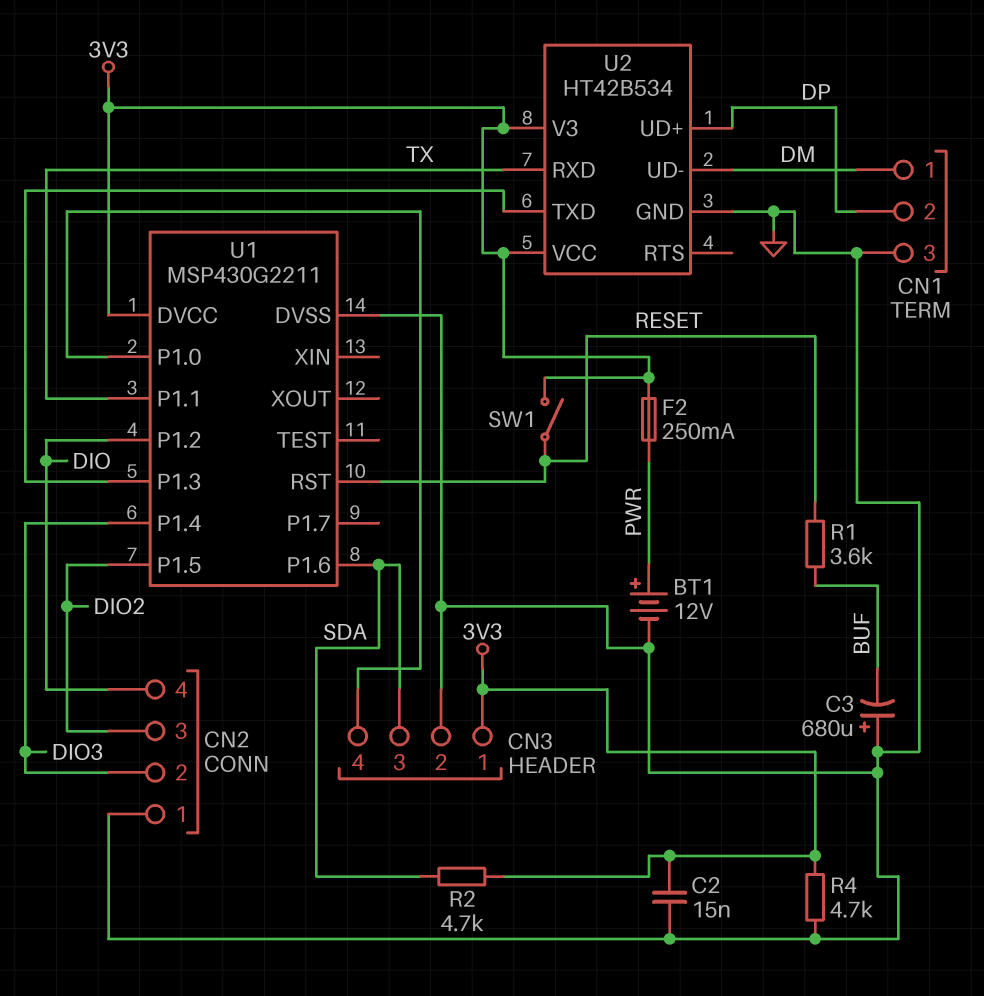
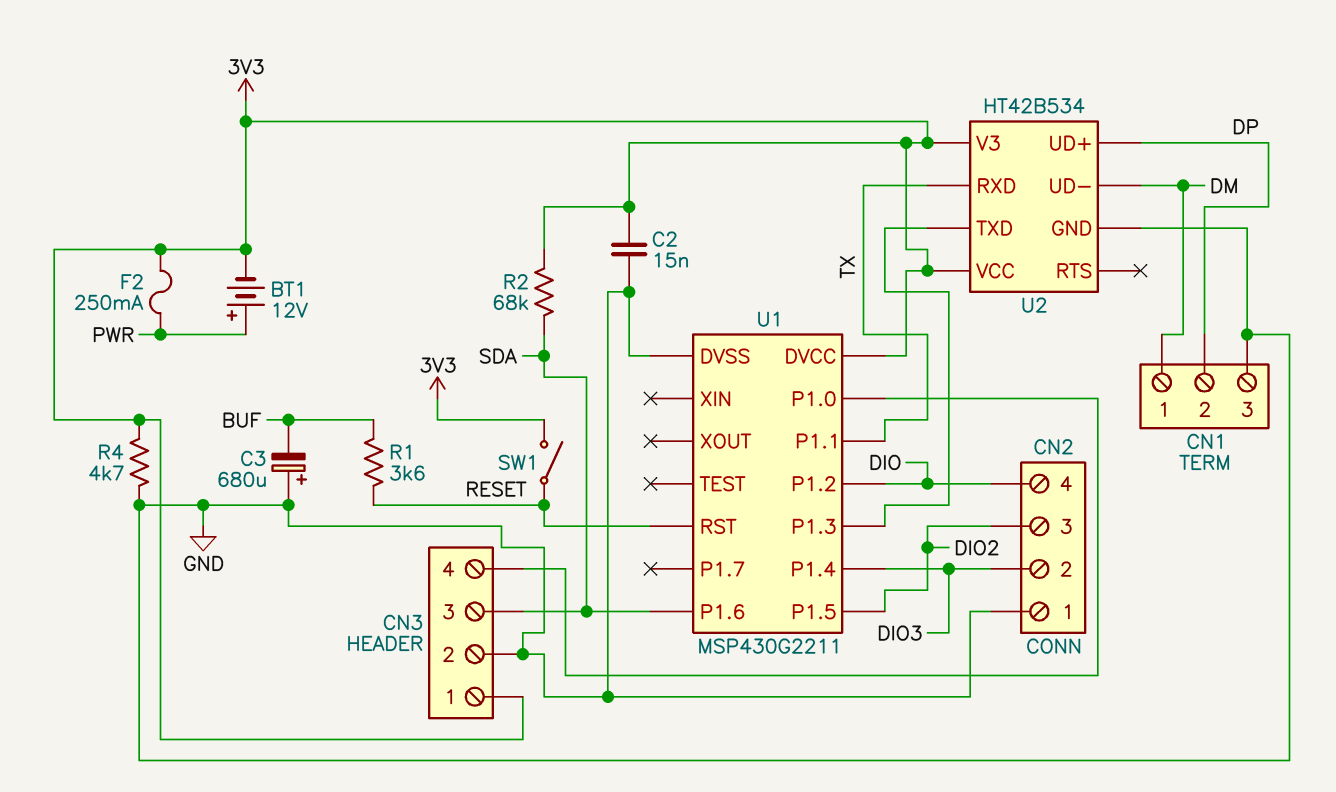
BT1: 12V (plus PWR, minus GND) -> 12V (plus PWR, minus 3V3)
R2: 4.7k (3V3, SDA) -> 68k (3V3, SDA)

